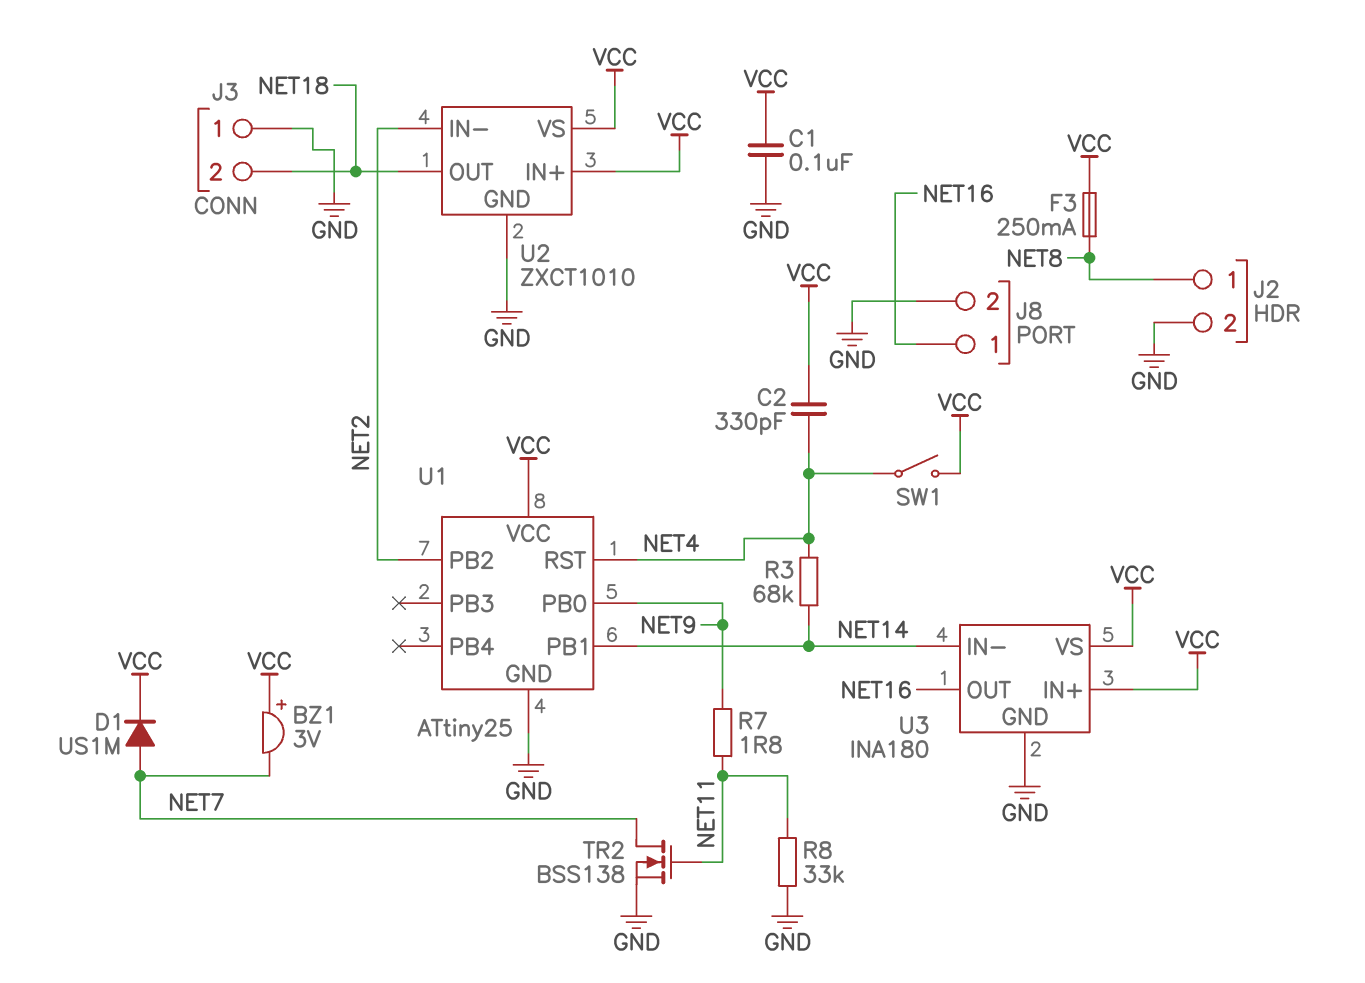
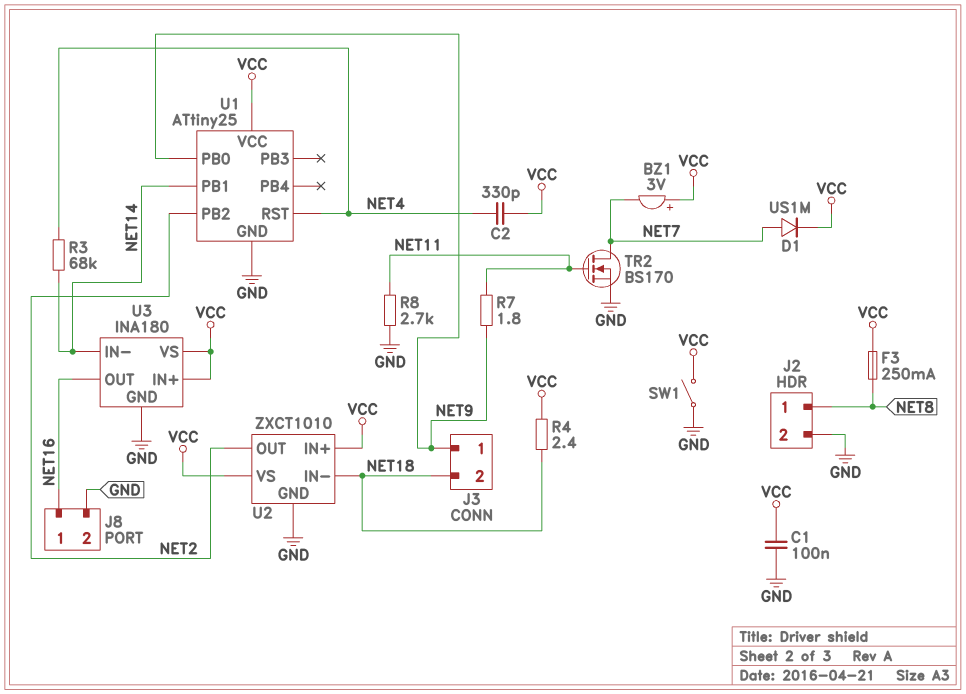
J3 pin 1: GND -> NET9
R4: none -> 2.4 (NET18, VCC)
R8: 33k (GND, NET11) -> 2.7k (GND, NET11)
SW1: switch (NET4, VCC) -> switch (GND, VCC)
TR2: NMOS BSS138 (G NET11, D NET7, S GND) -> NMOS BS170 (G NET11, D NET7, S GND)
U2 pin IN-: NET2 -> NET18
U2 pin OUT: NET18 -> NET2

